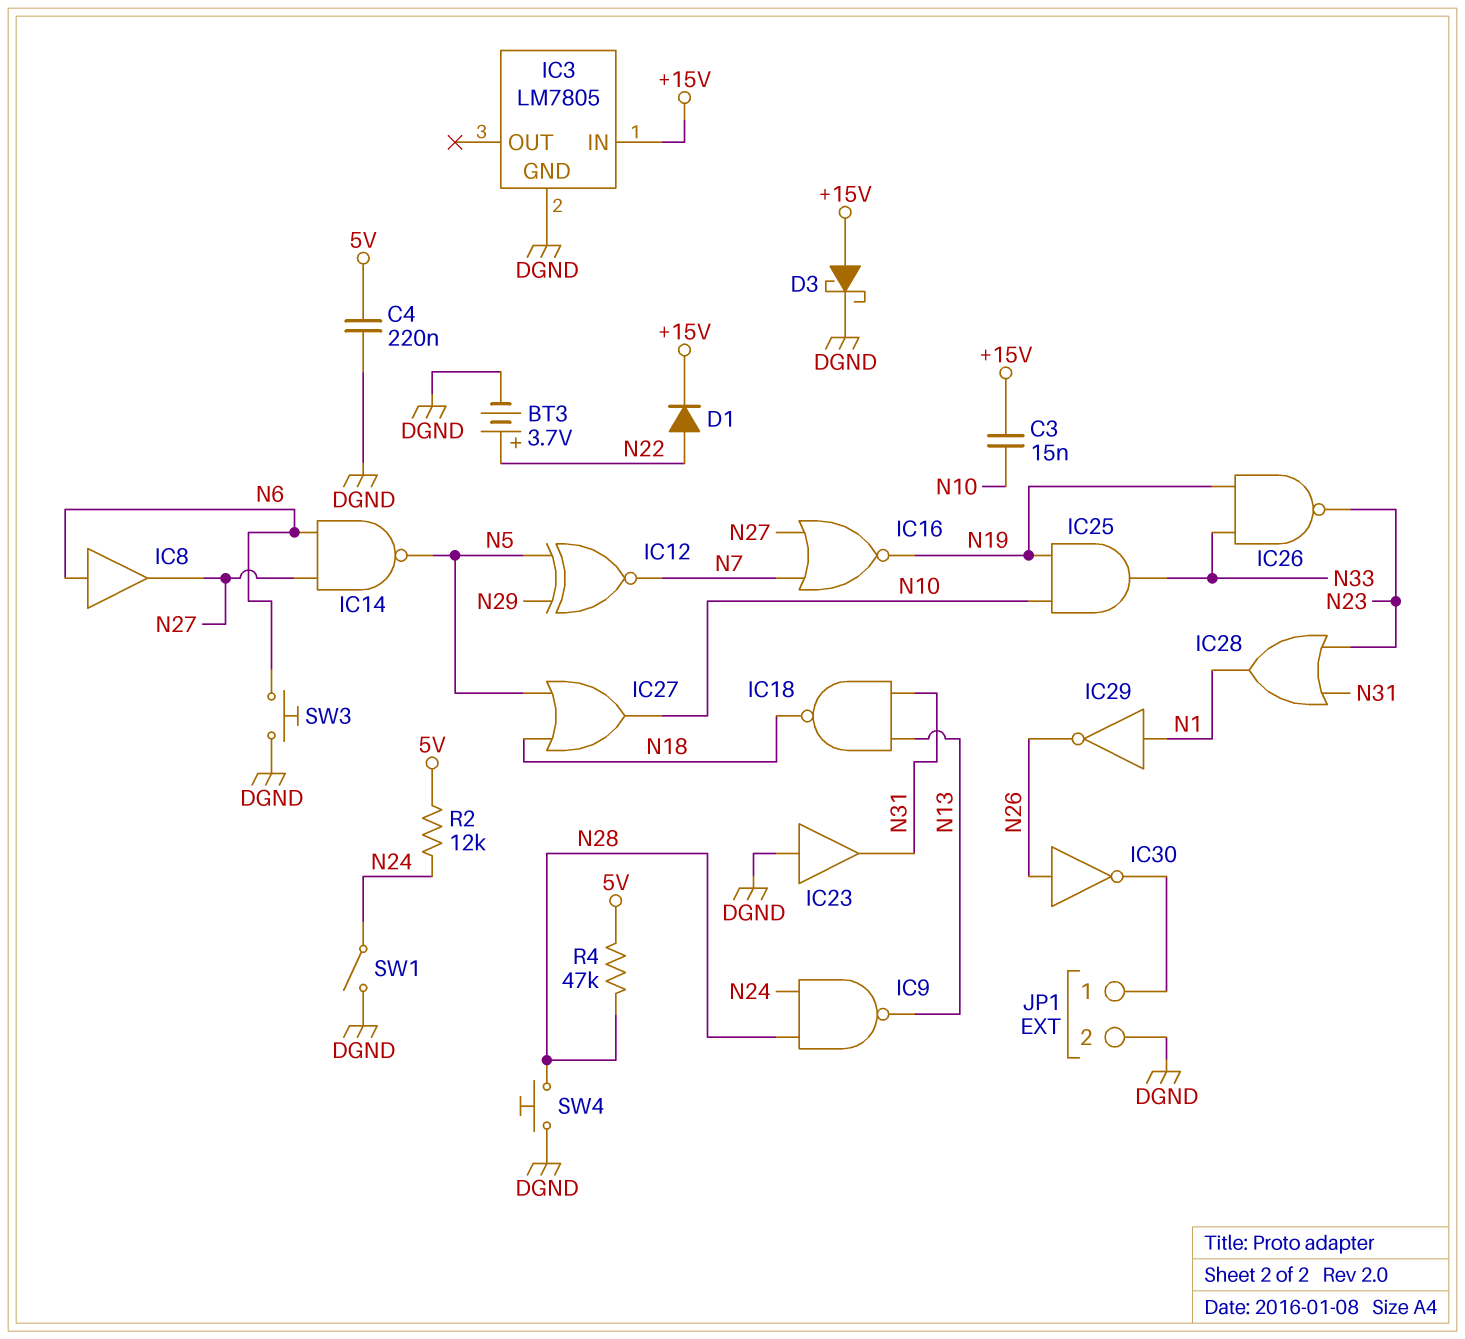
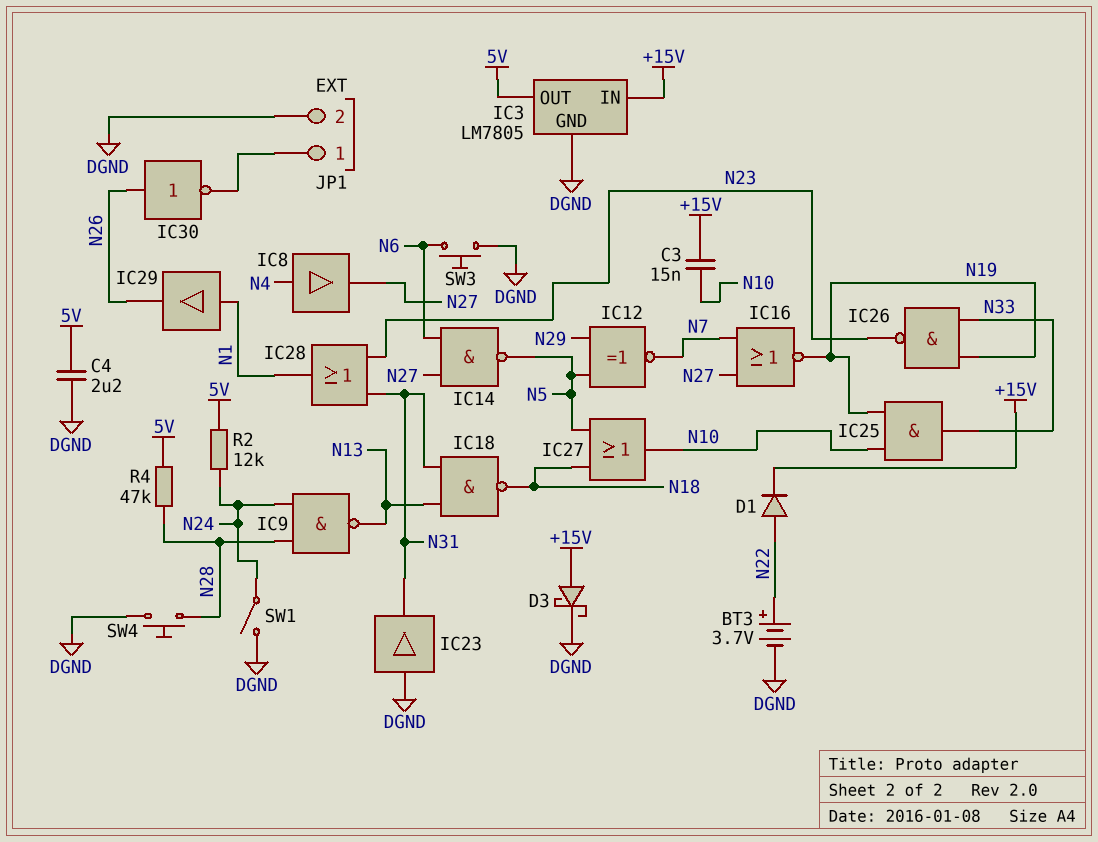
C4: 220nF (5V, DGND) -> 2.2uF (5V, DGND)
IC3 pin OUT: none -> 5V
IC8: buffer (in N6, out N27) -> buffer (in N4, out N27)
IC29: NOT (in N1, out N26) -> buffer (in N1, out N26)

